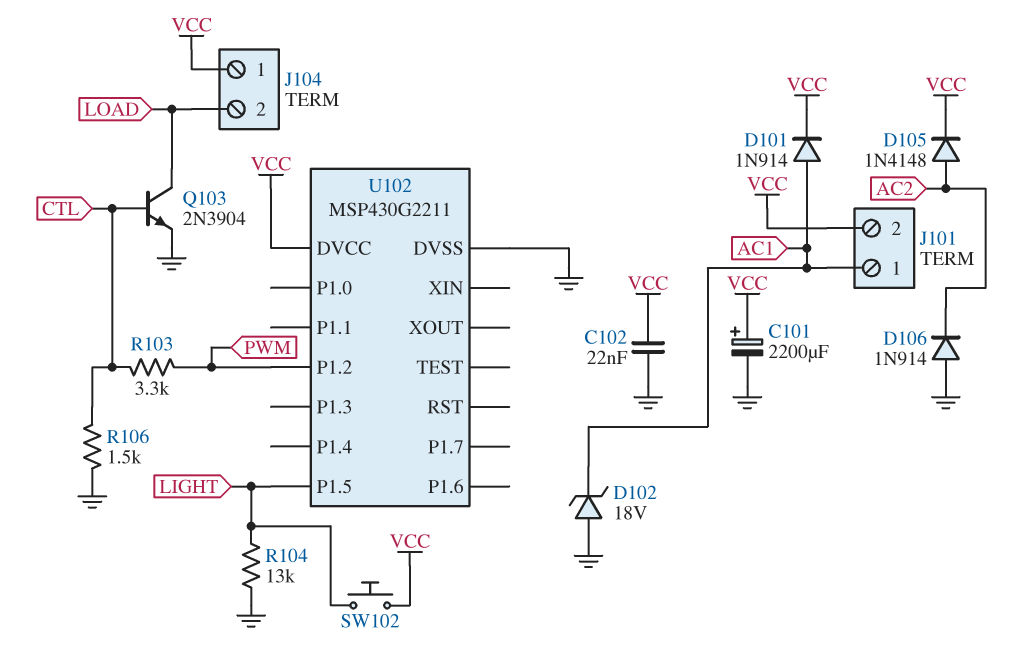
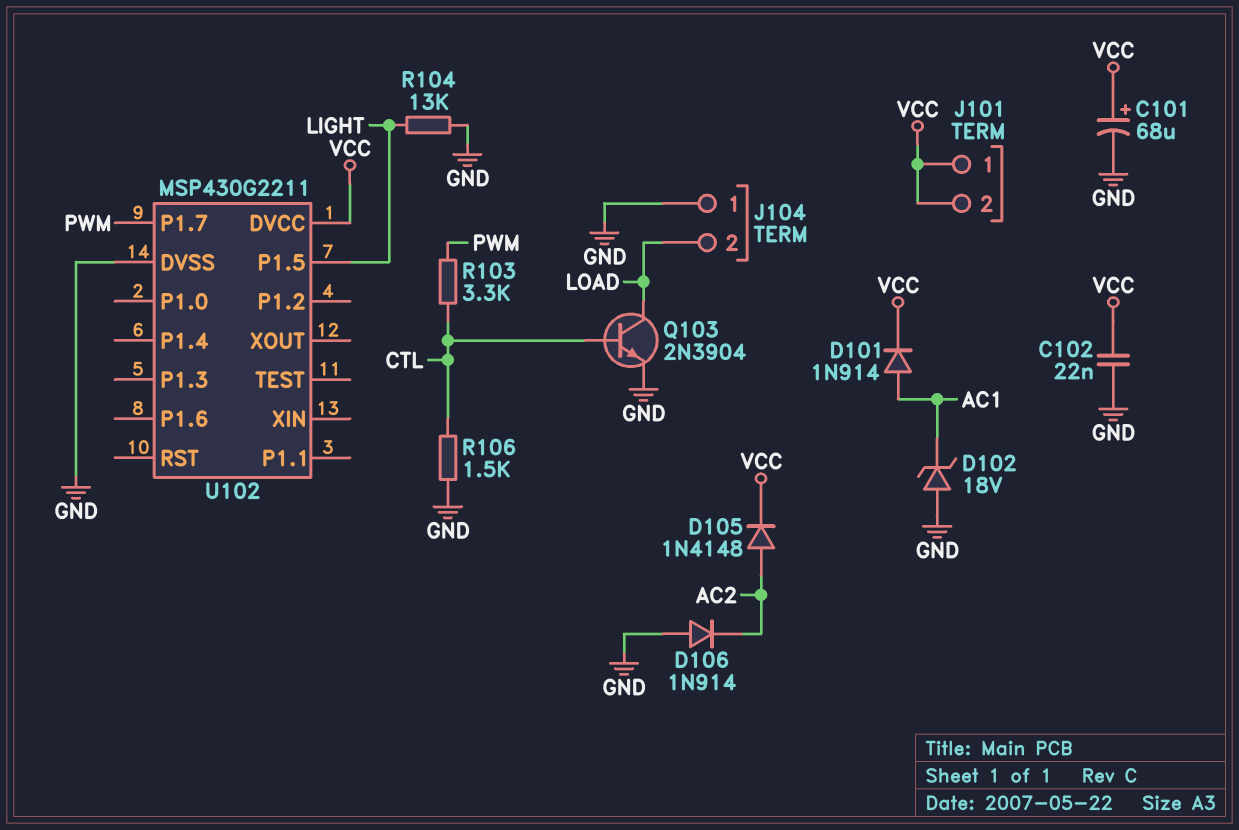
C101: 2200uF (plus VCC, minus GND) -> 68uF (plus VCC, minus GND)
J101 pin 1: AC1 -> VCC
J104 pin 1: VCC -> GND
SW102: button (LIGHT, VCC) -> none
U102 pin P1.2: PWM -> none
U102 pin P1.7: none -> PWM

